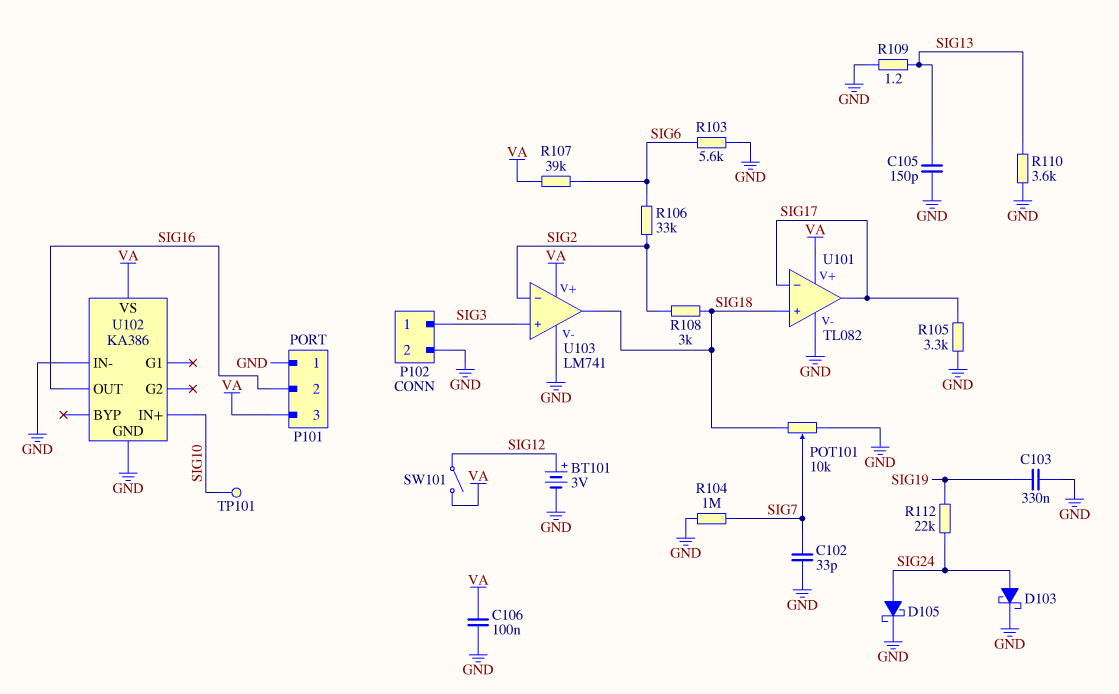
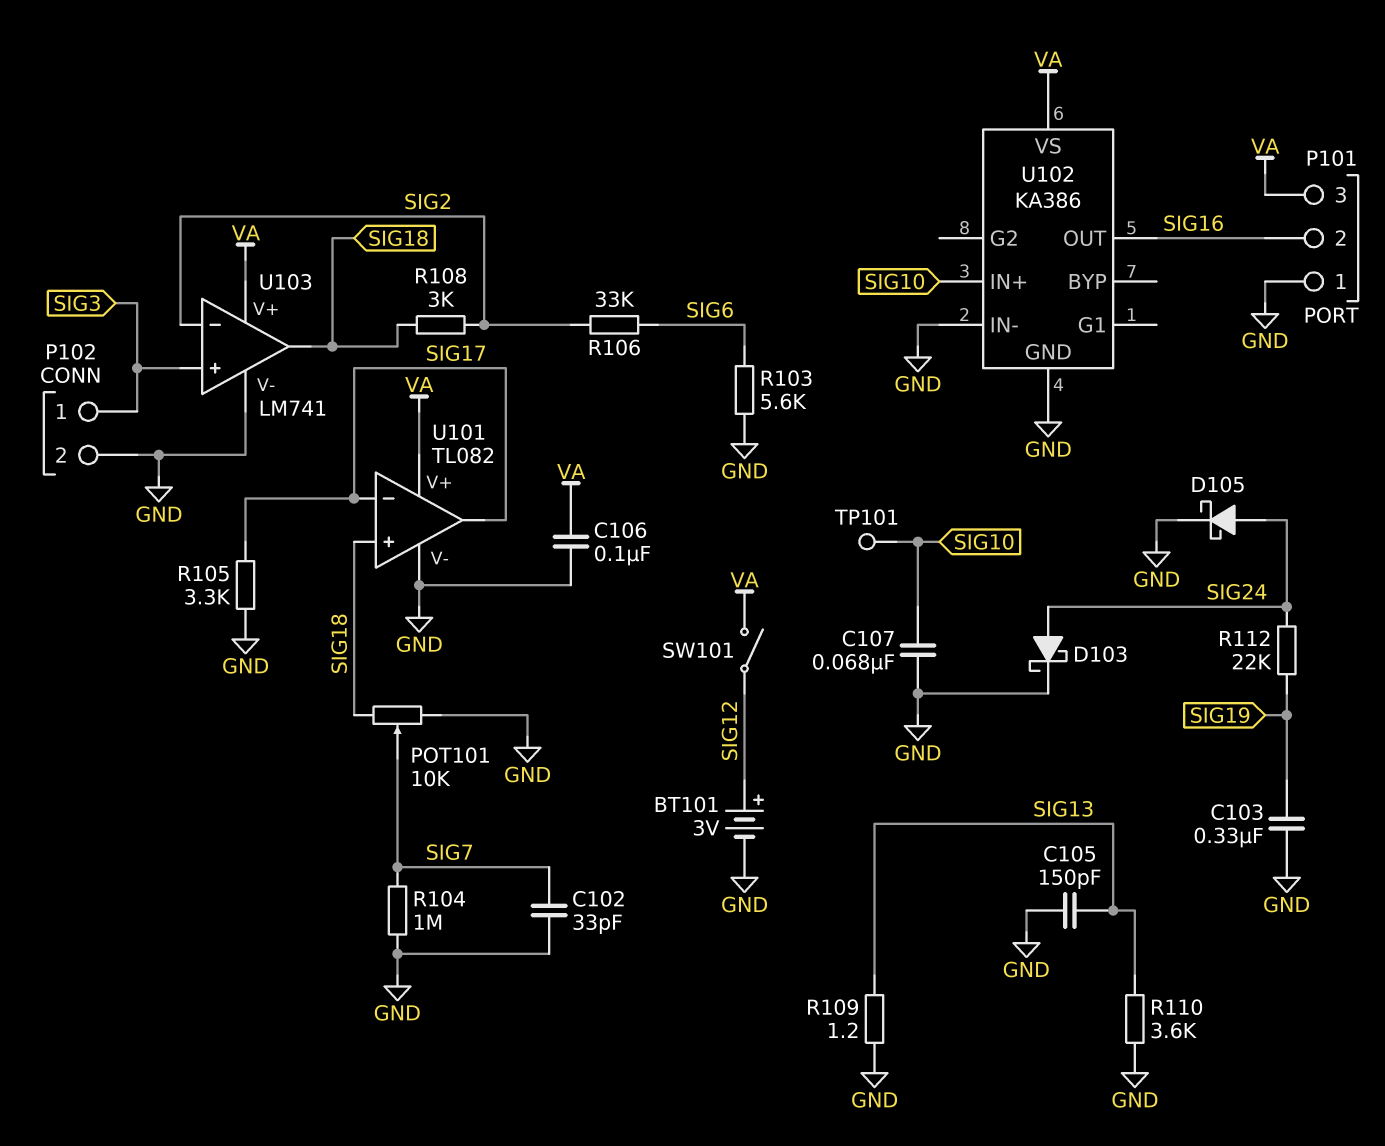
C107: none -> 68nF (GND, SIG10)
R107: 39k (SIG6, VA) -> none

